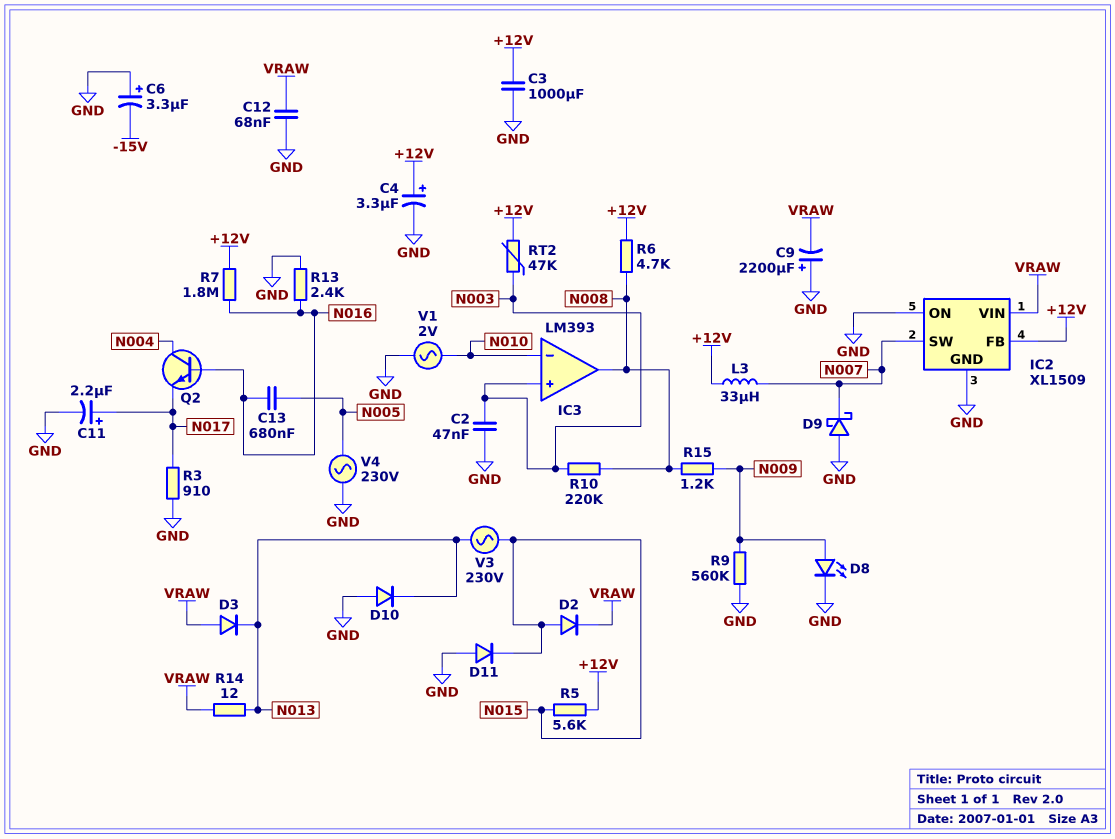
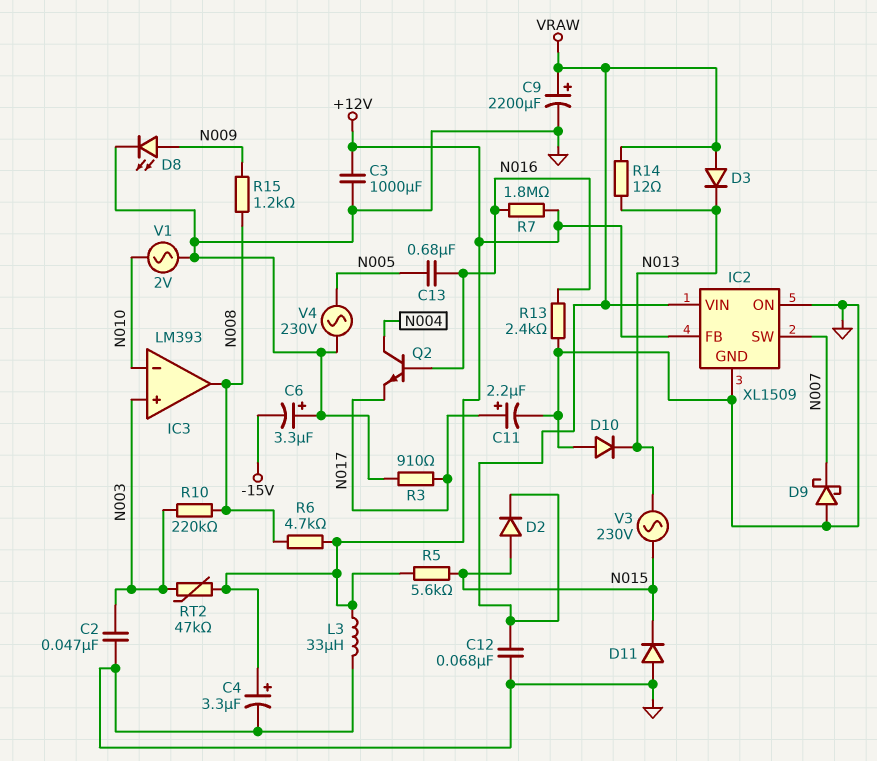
C9: 2200uF (plus GND, minus VRAW) -> 2200uF (plus VRAW, minus GND)
L3: 33uH (+12V, N007) -> 33uH (+12V, GND)
R9: 560k (GND, N009) -> none

